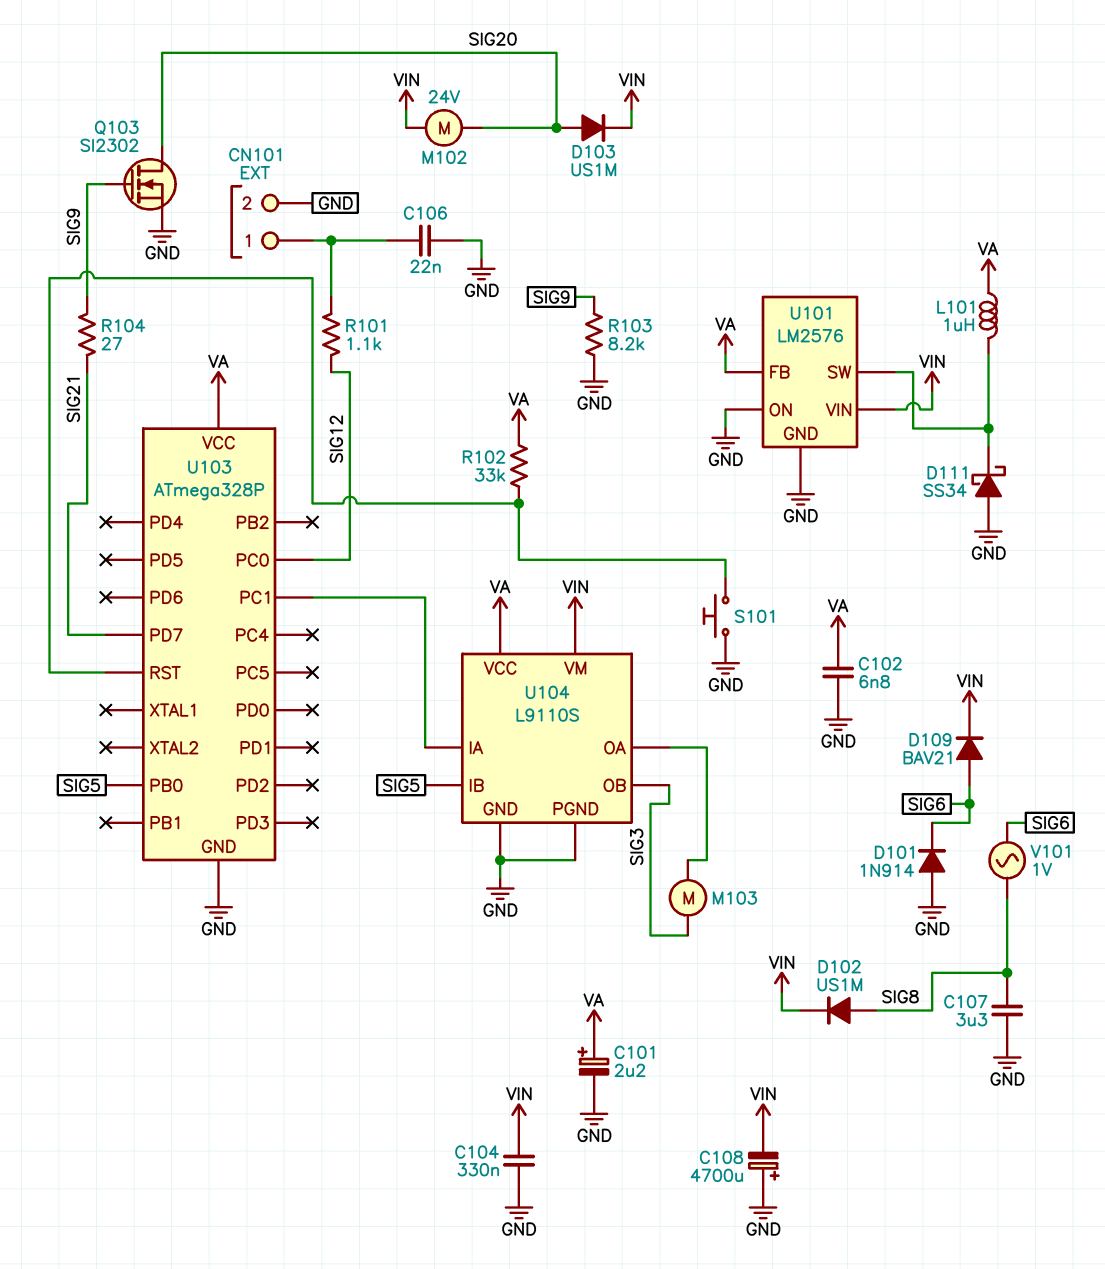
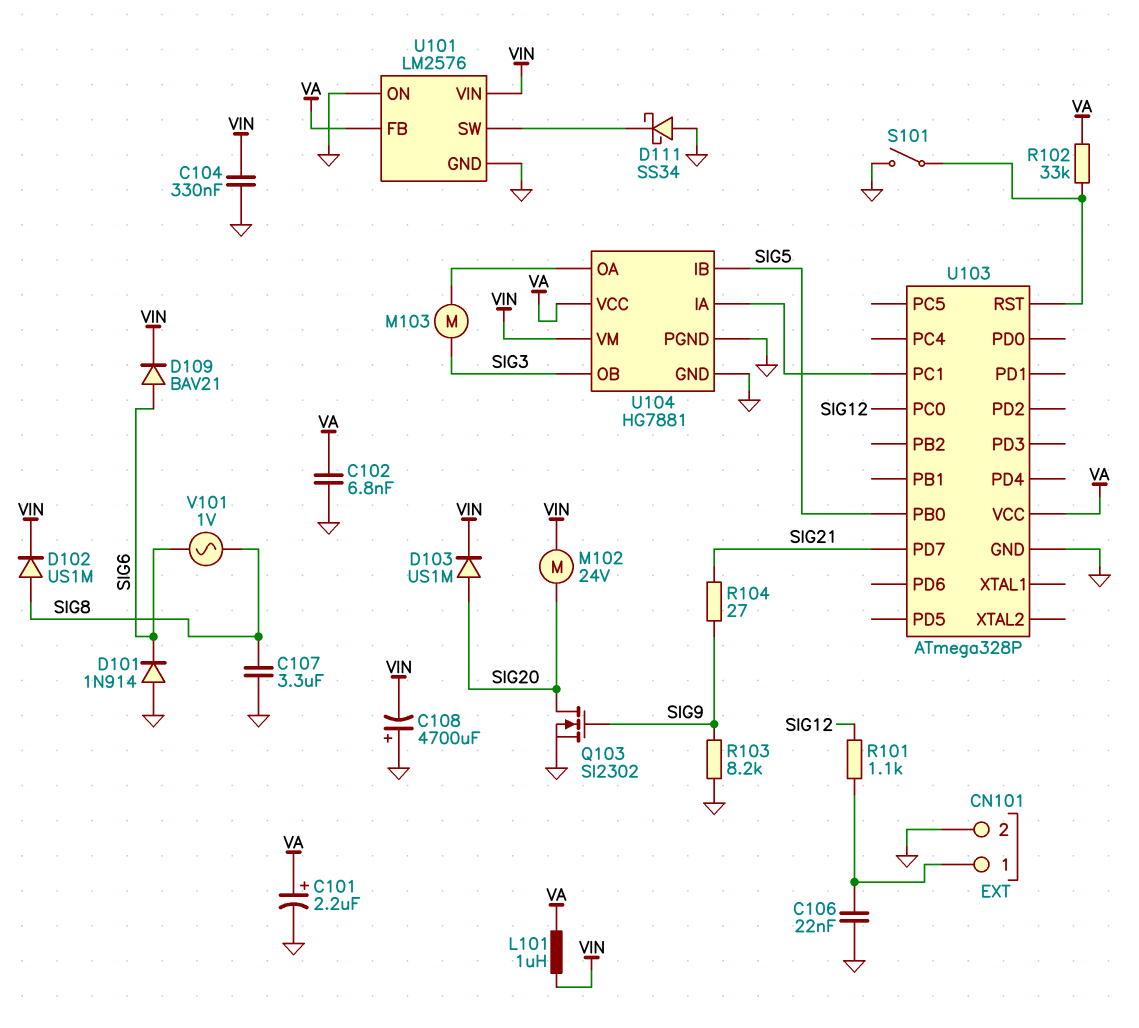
L101: 1uH (U101/SW, VA) -> 1uH (VA, VIN)
S101: button (GND, U103/RST) -> switch (GND, U103/RST)
U104: L9110S -> HG7881

